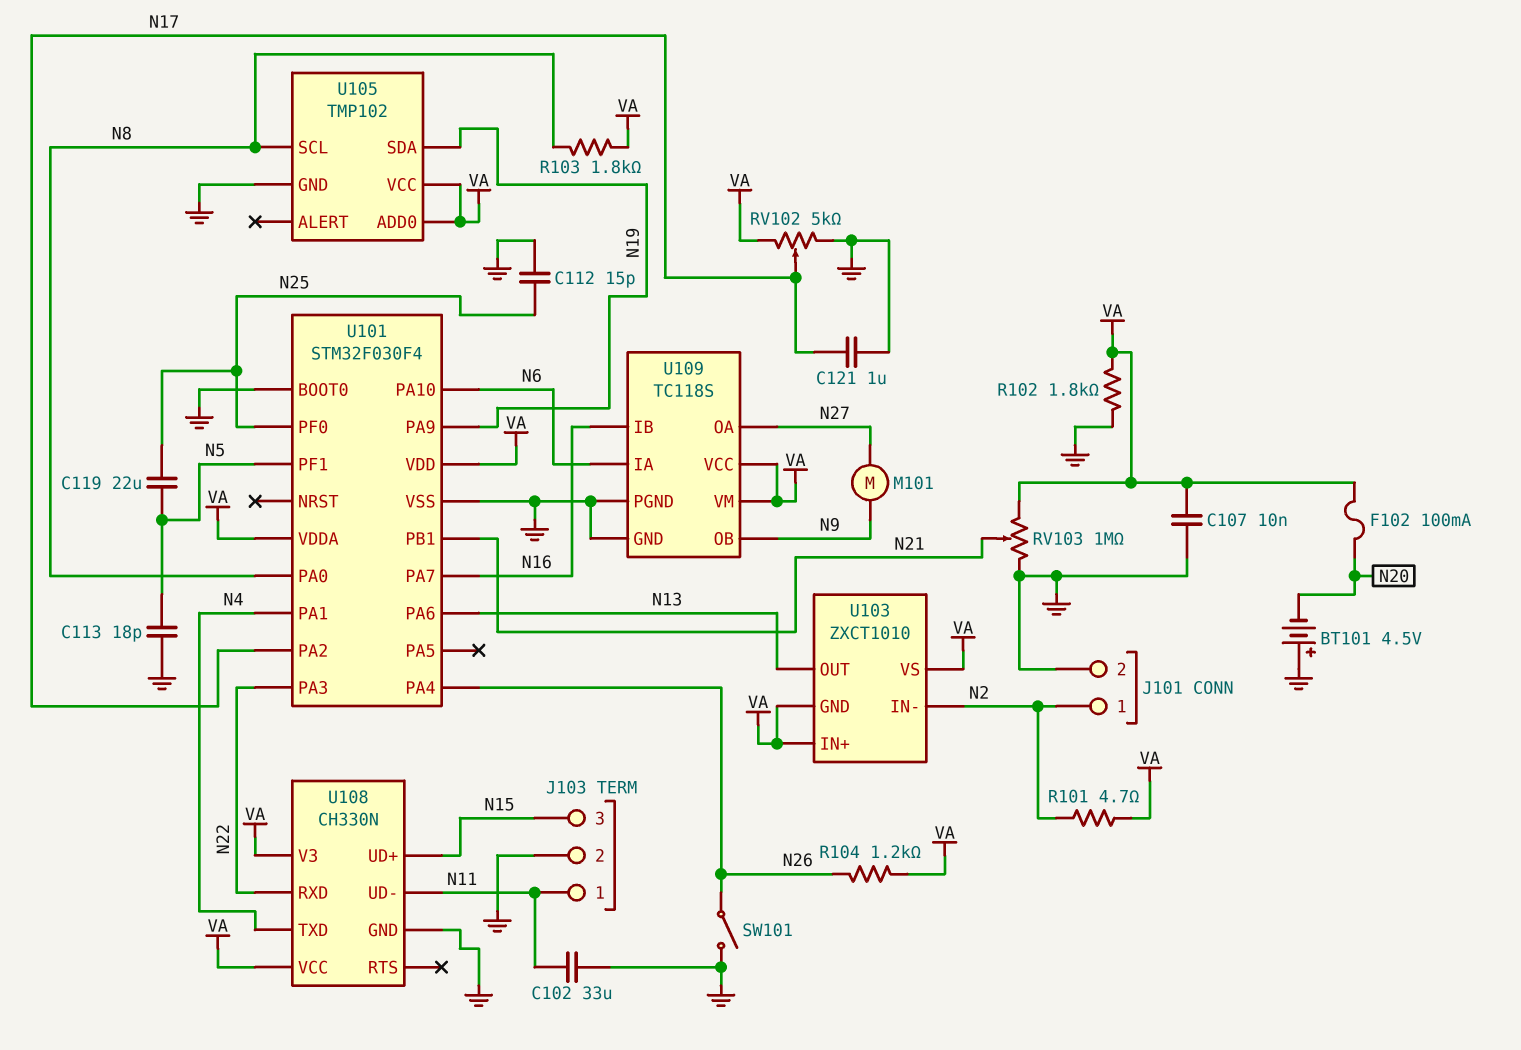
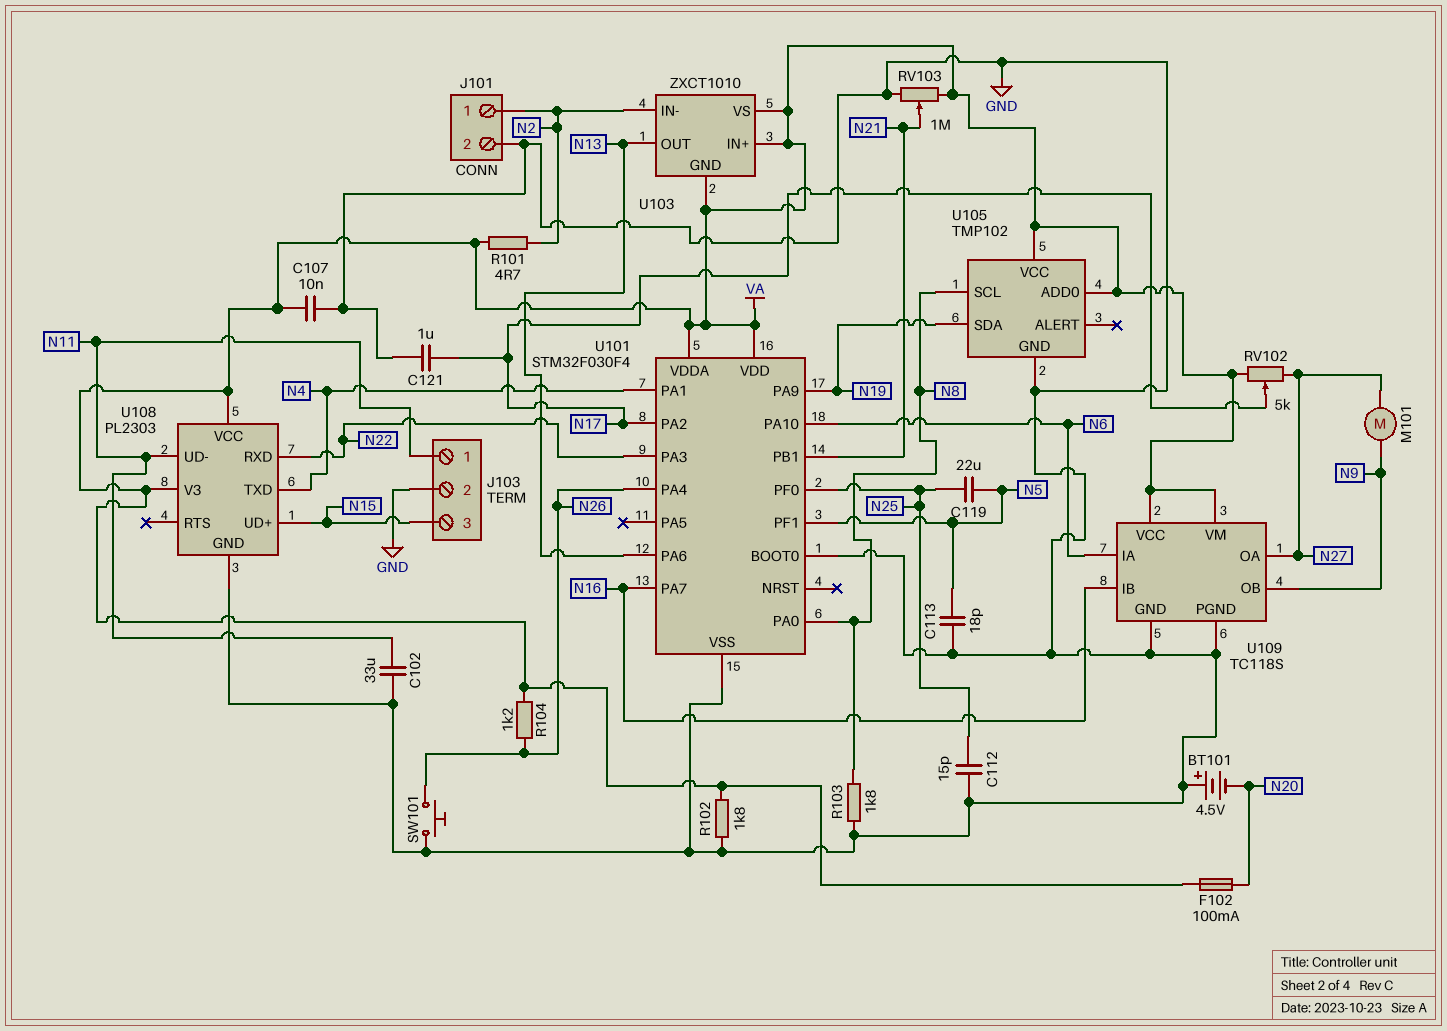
R103: 1.8k (N8, VA) -> 1.8k (GND, N8)
RV102: 5k (GND, VA, wiper N17) -> 5k (N27, VA, wiper N17)
SW101: switch (GND, N26) -> button (GND, N26)
U108: CH330N -> PL2303

